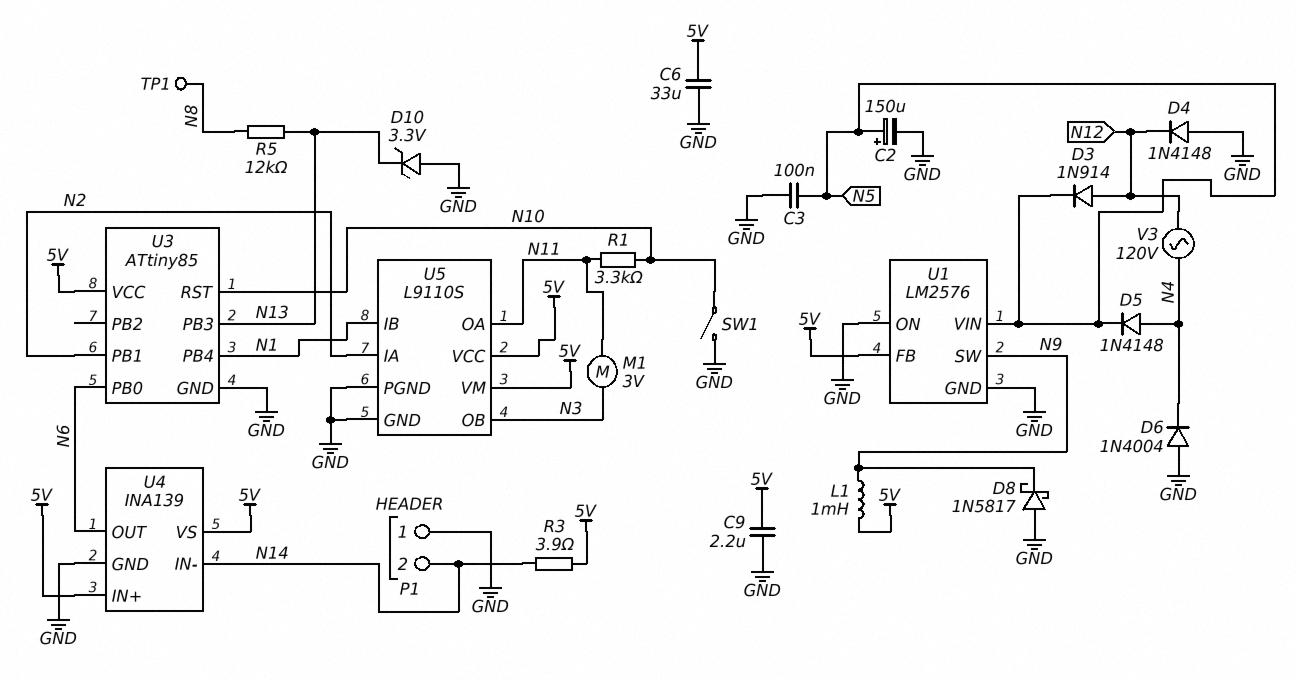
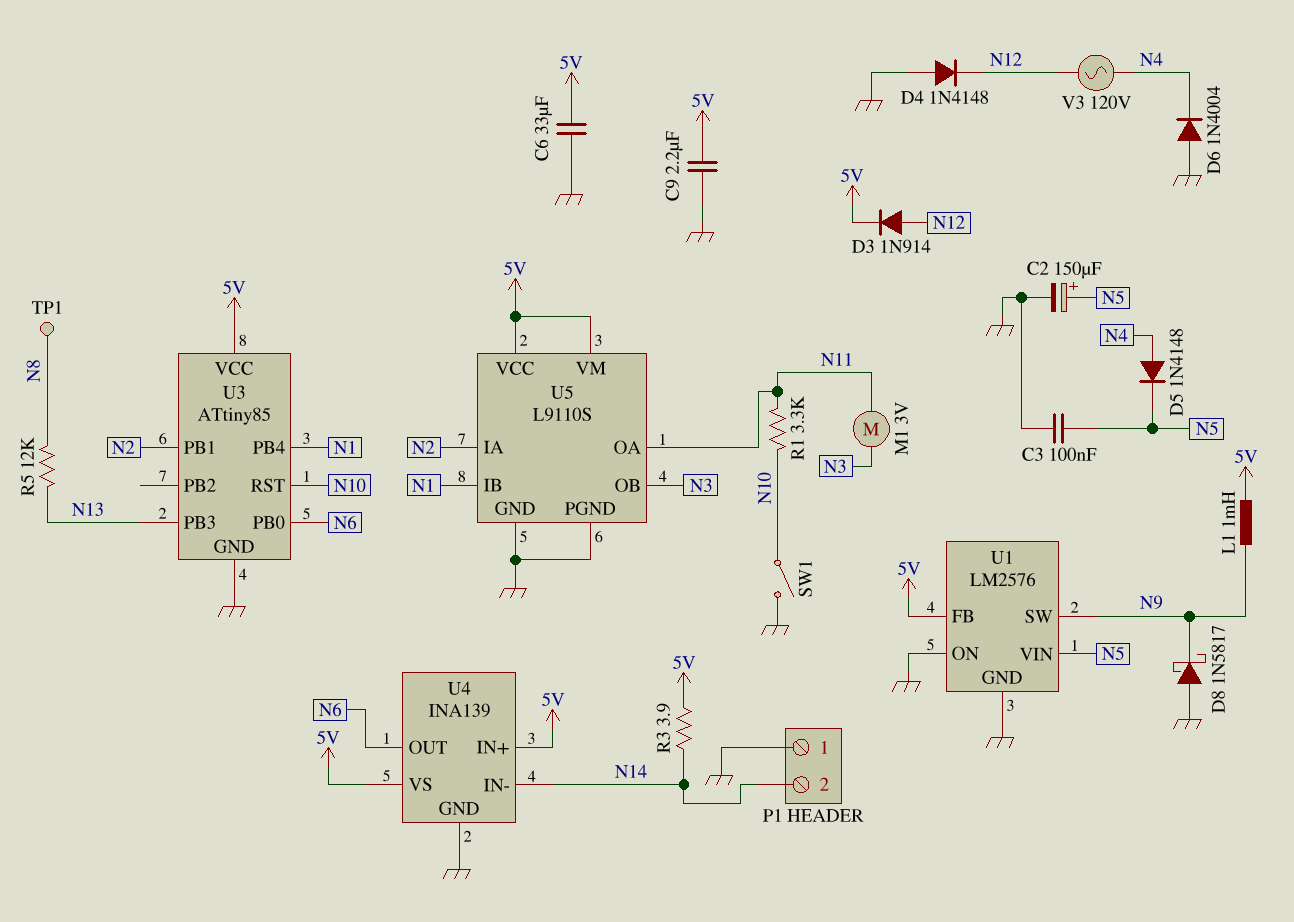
D3: diode 1N914 (A N12, K N5) -> diode 1N914 (A N12, K 5V)
D10: zener 3.3V (A GND, K N13) -> none

